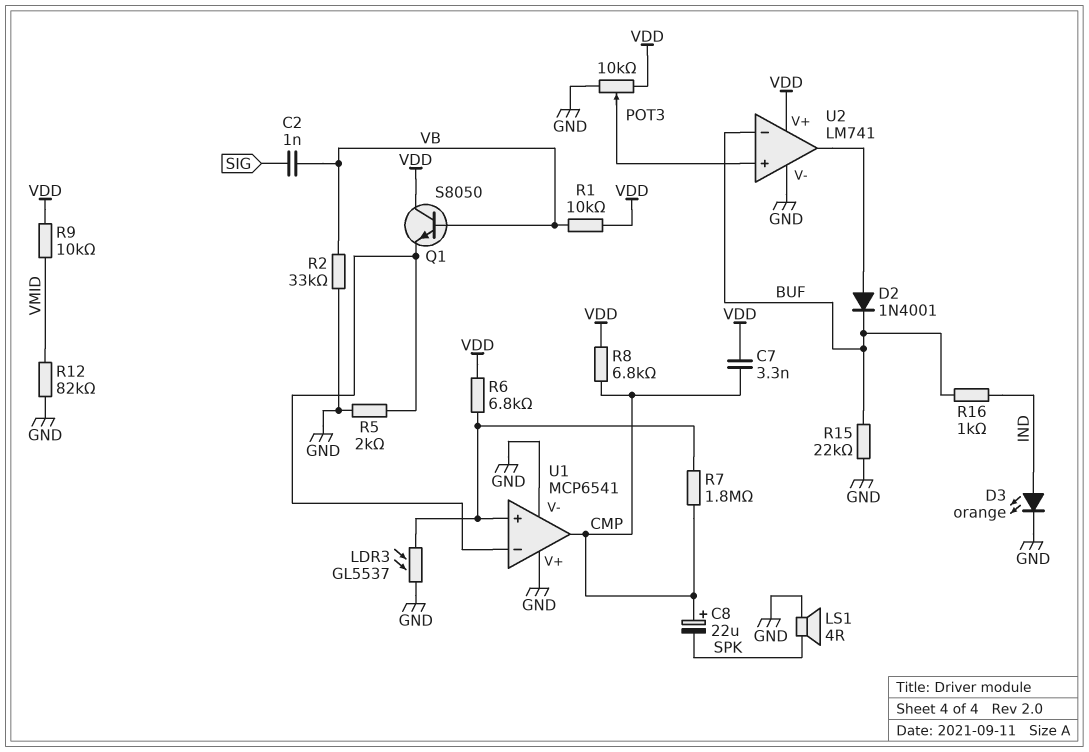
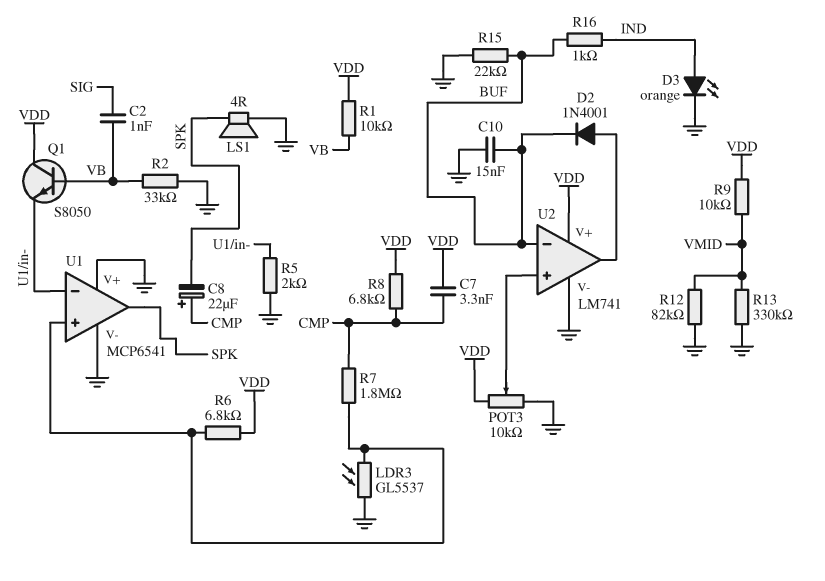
C10: none -> 15nF (BUF, GND)
R13: none -> 330k (GND, VMID)
U1 pin out: CMP -> SPK

